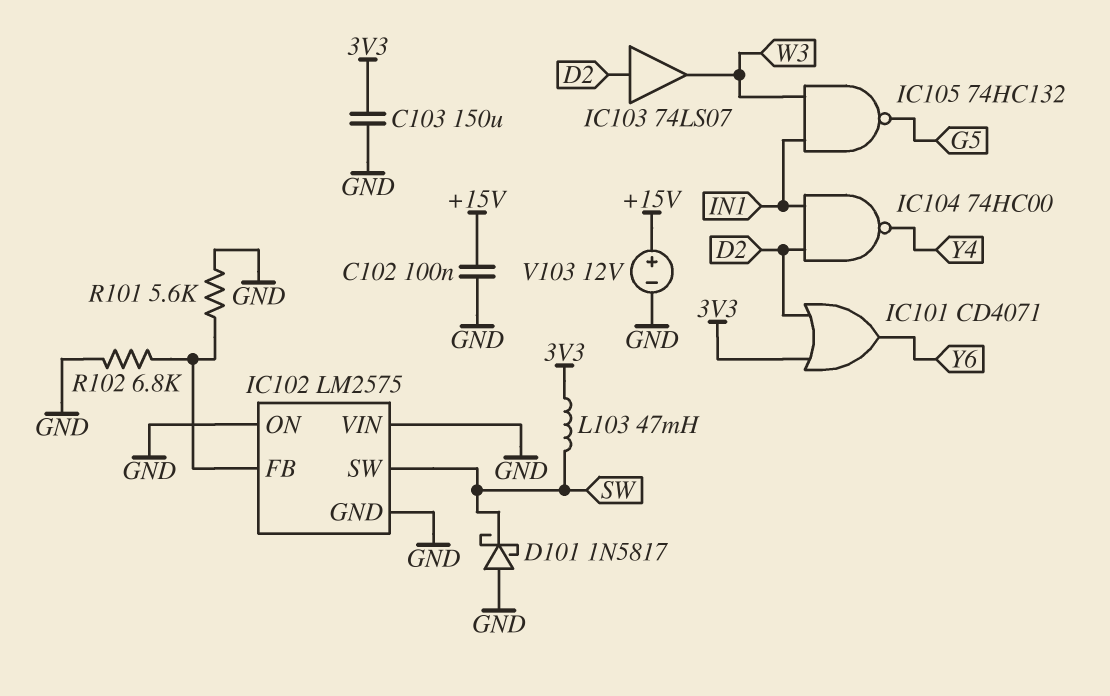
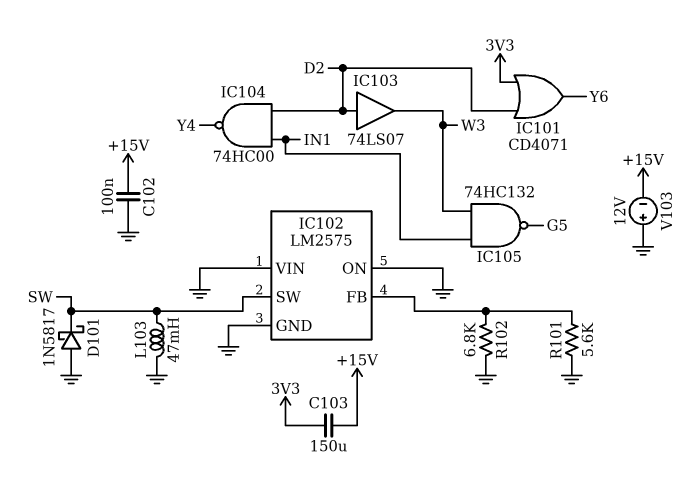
C103: 150uF (3V3, GND) -> 150uF (+15V, 3V3)
L103: 47mH (3V3, SW) -> 47mH (GND, SW)
V103: 12V (plus +15V, minus GND) -> 12V (plus GND, minus +15V)

